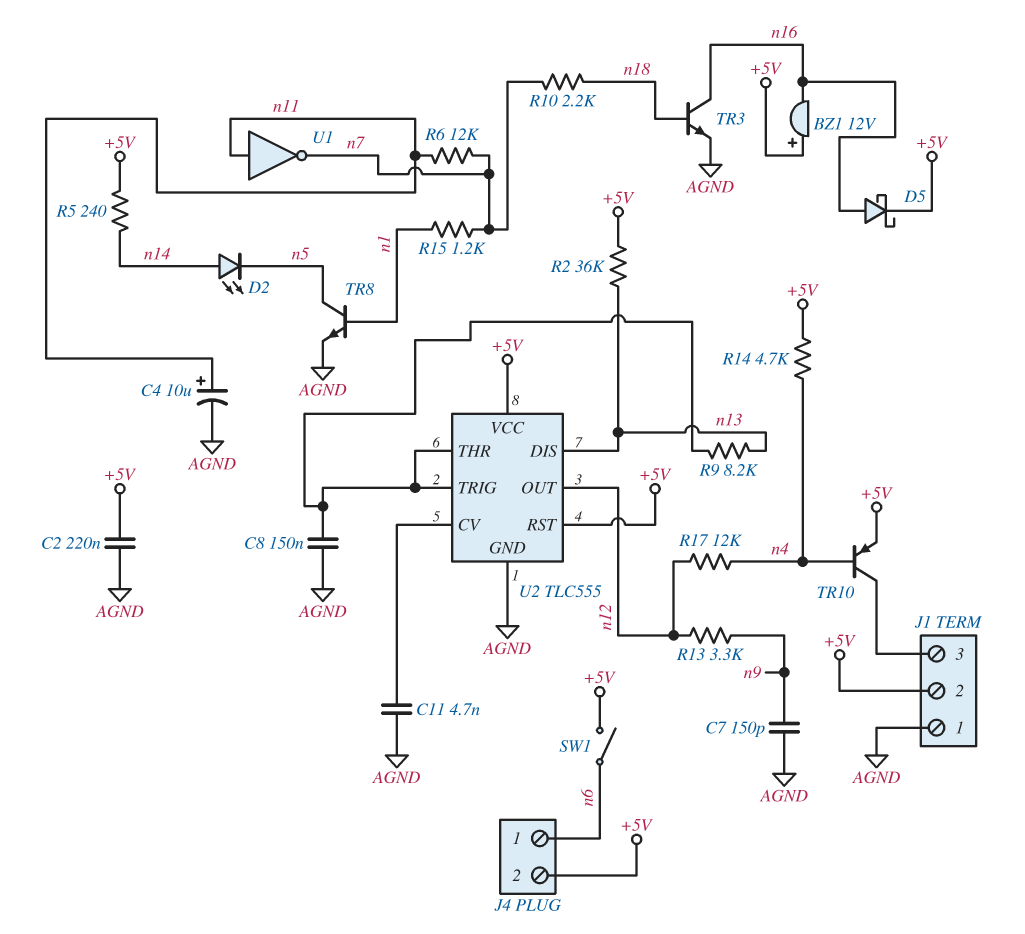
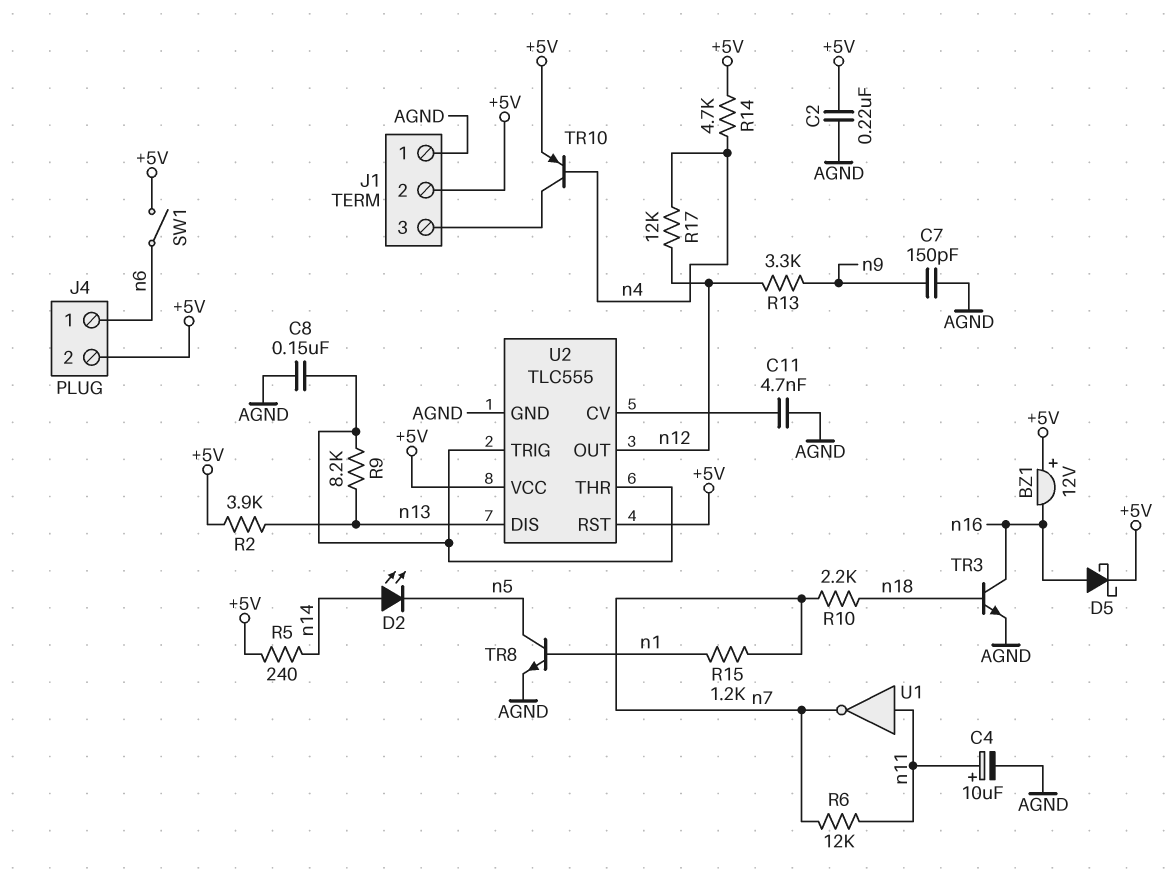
R2: 36k (+5V, n13) -> 3.9k (+5V, n13)

